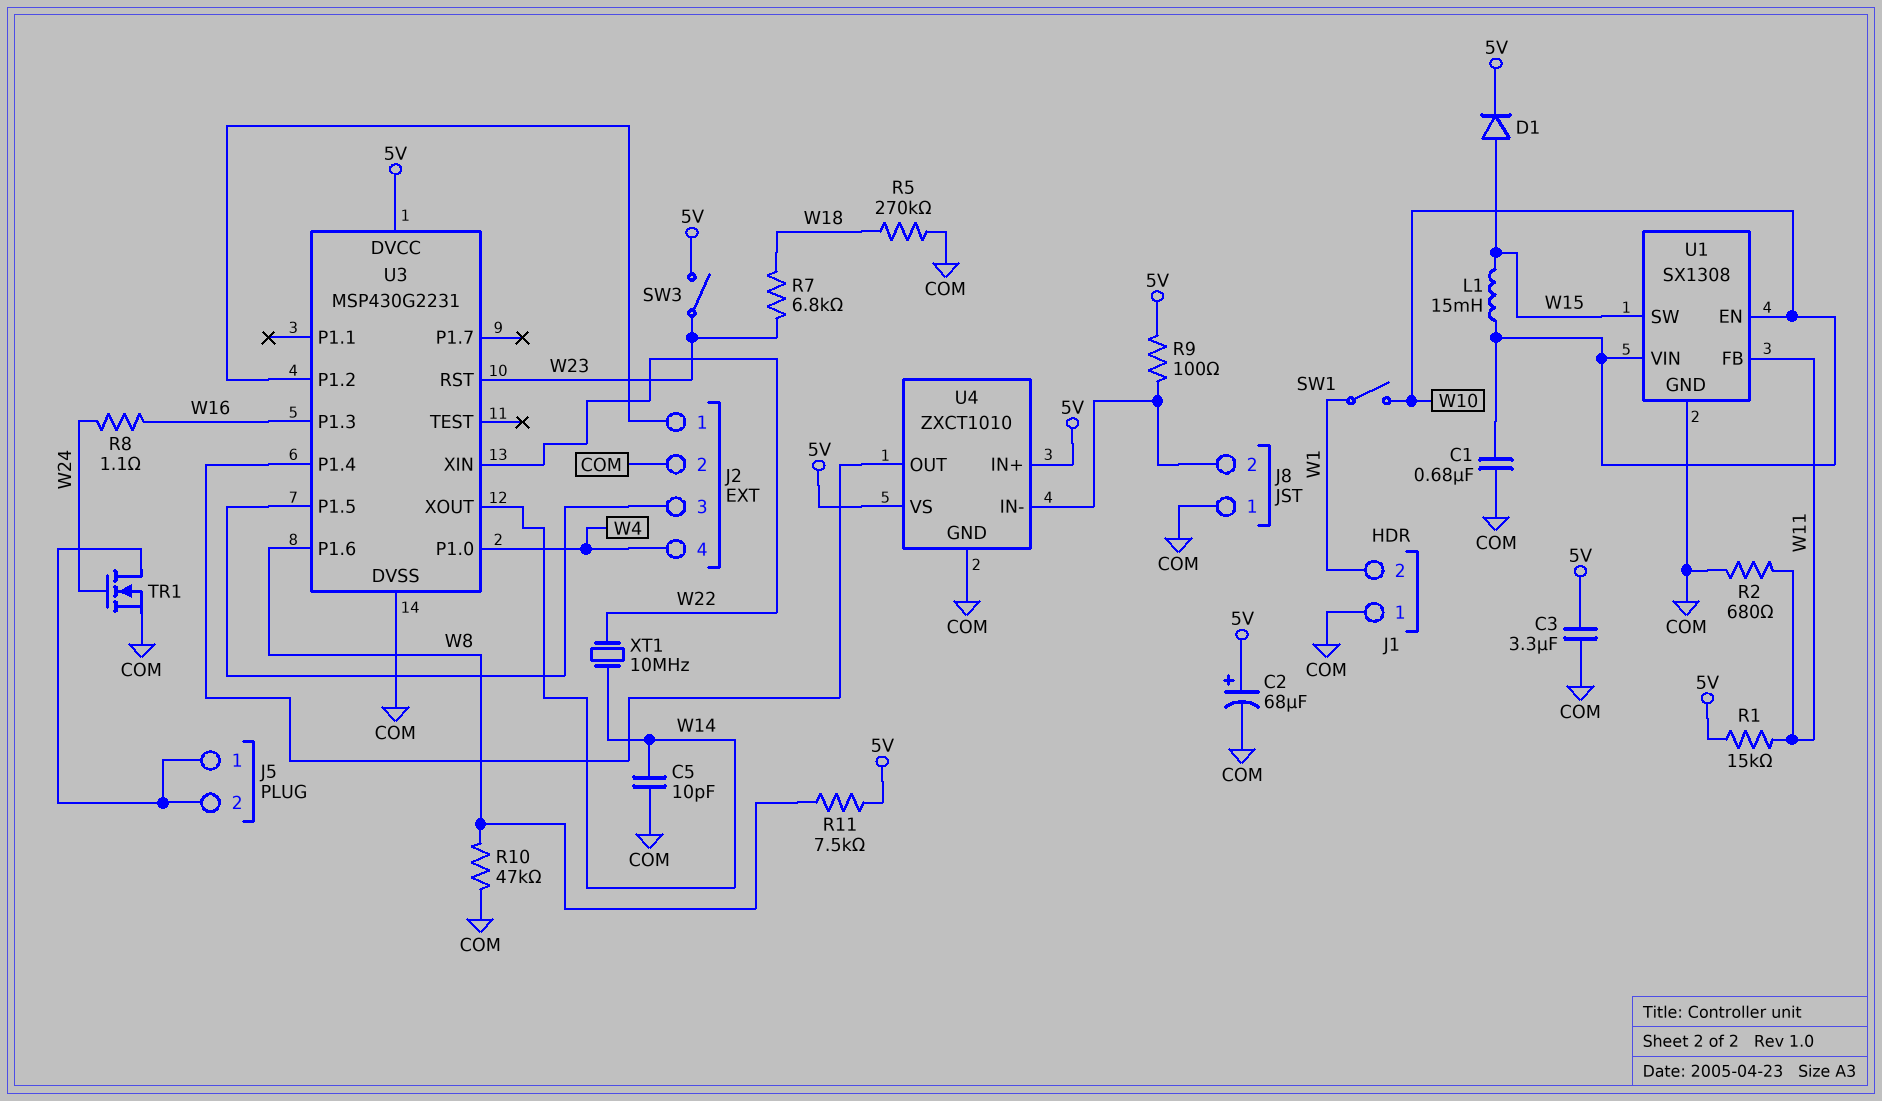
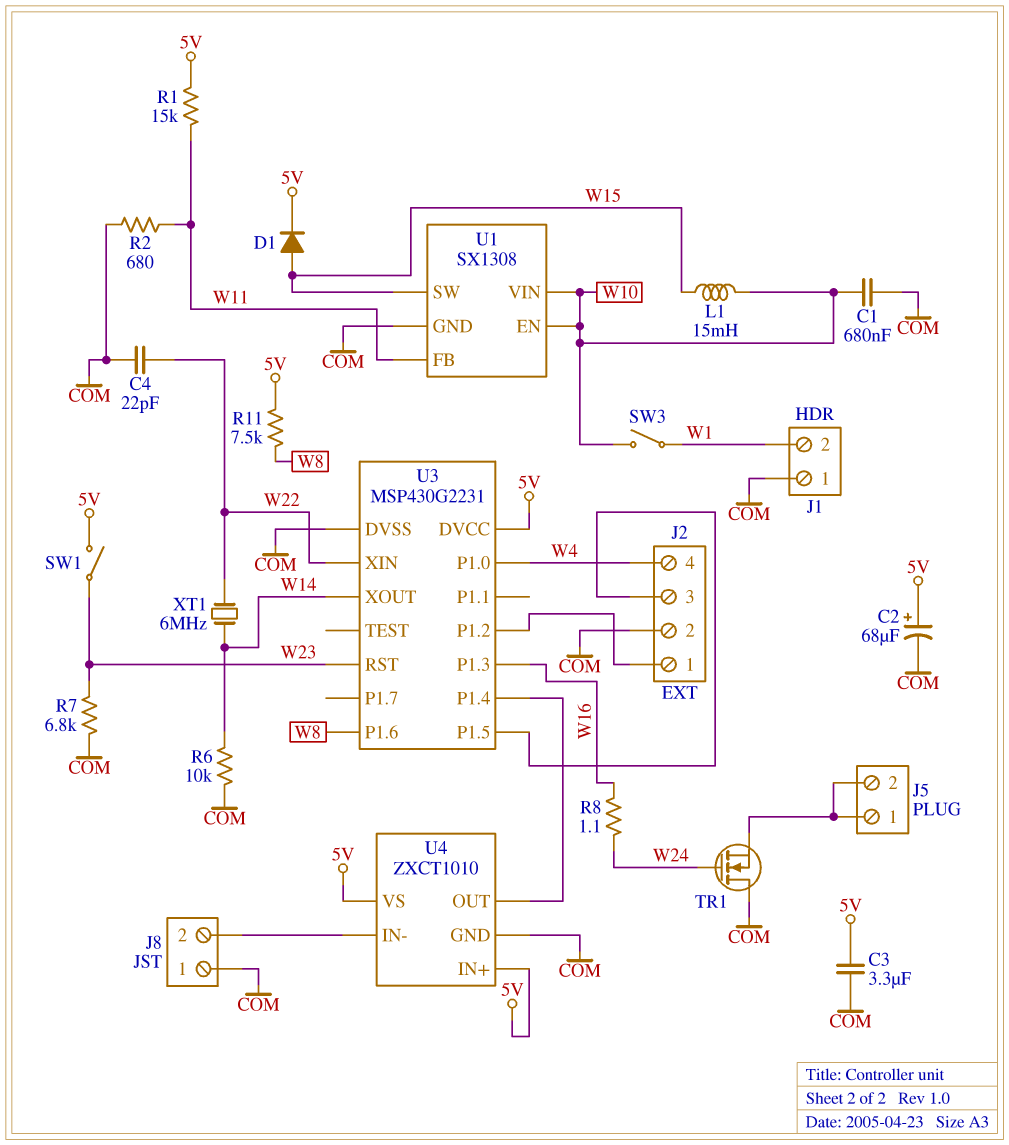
C4: none -> 22pF (COM, W22)
C5: 10pF (COM, W14) -> none
R5: 270k (COM, W18) -> none
R6: none -> 10k (COM, W14)
R7: 6.8k (W18, W23) -> 6.8k (COM, W23)
R9: 100 (5V, J8/2) -> none
R10: 47k (COM, W8) -> none
SW1: switch (W1, W10) -> switch (5V, W23)
SW3: switch (5V, W23) -> switch (W1, W10)
TR1: NMOS (G W24, D J5/1, S COM) -> NMOS (G W24, D COM, S J5/1)
XT1: 10MHz (W14, W22) -> 6MHz (W14, W22)

